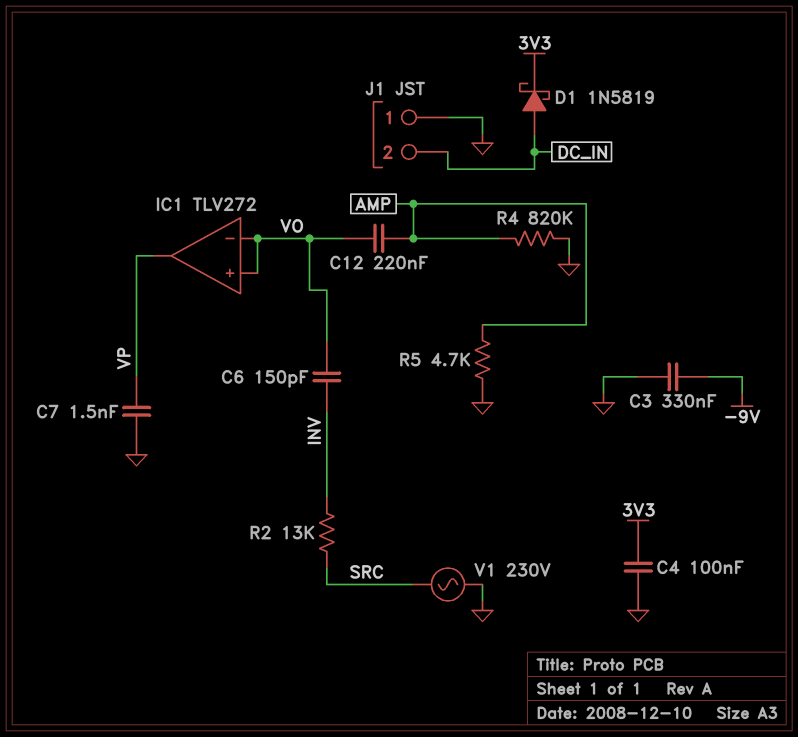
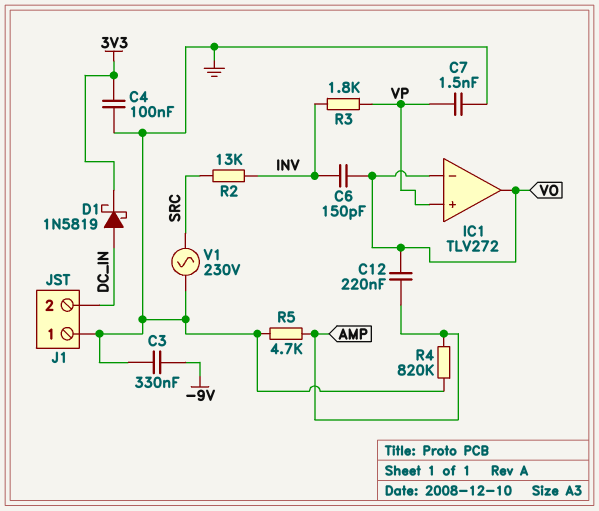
IC1 pin in+: VO -> VP
IC1 pin out: VP -> VO
R3: none -> 1.8k (INV, VP)

